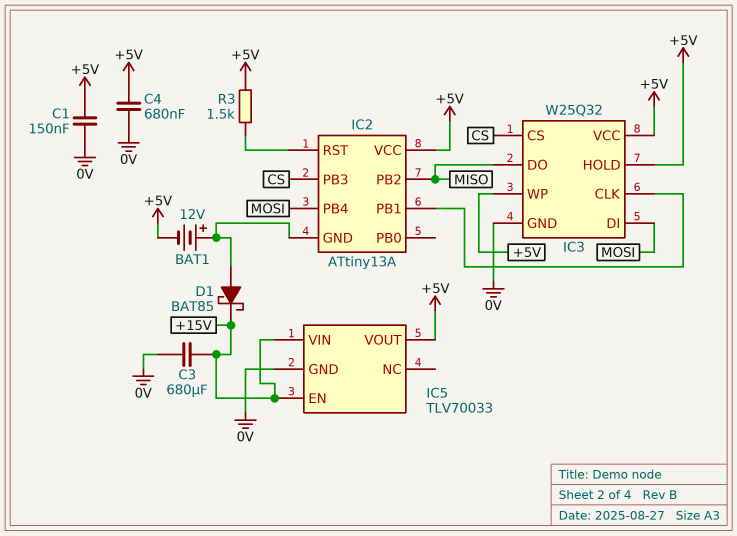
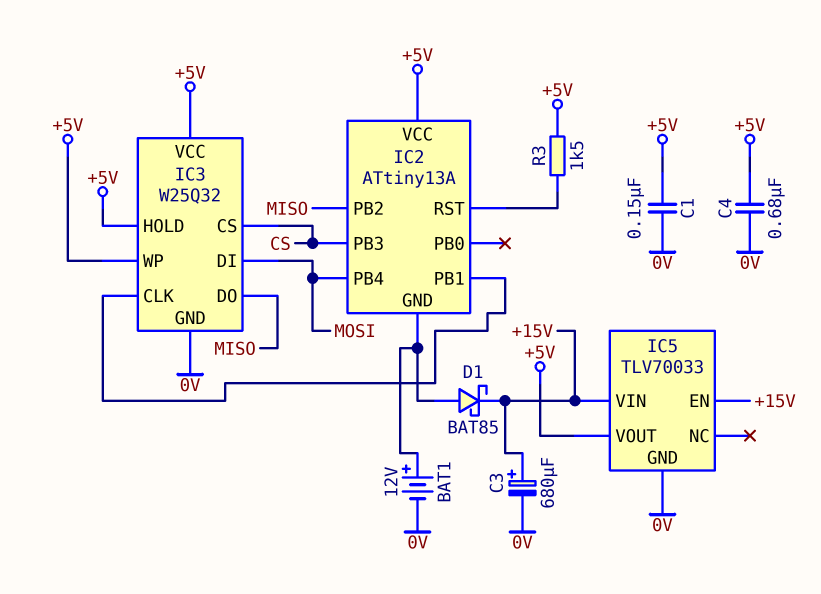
BAT1: 12V (plus IC2/GND, minus +5V) -> 12V (plus IC2/GND, minus 0V)
C3: 680uF (+15V, 0V) -> 680uF (plus +15V, minus 0V)

